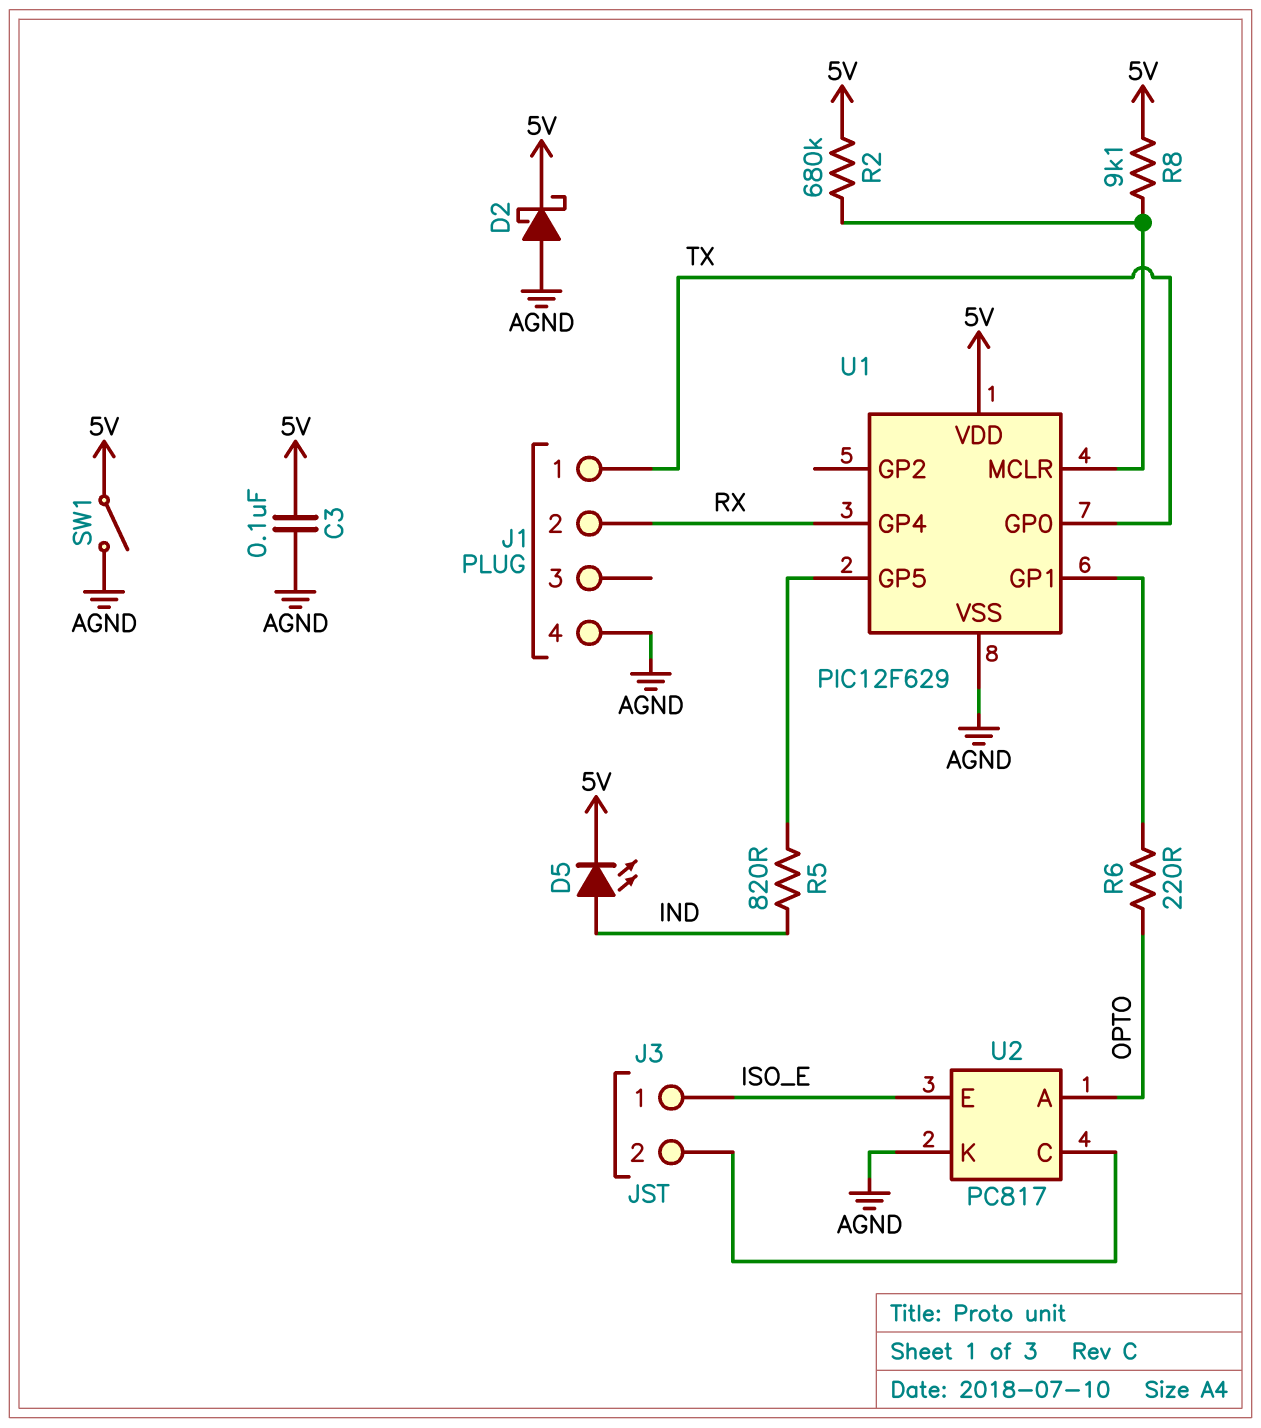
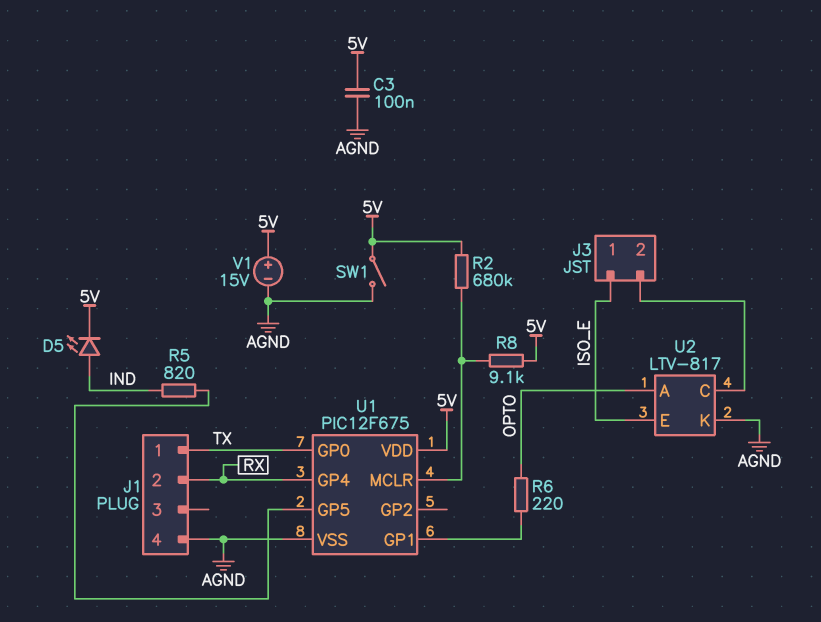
D2: schottky (A AGND, K 5V) -> none
U1: PIC12F629 -> PIC12F675
U2: PC817 -> LTV-817
V1: none -> 15V (plus 5V, minus AGND)

